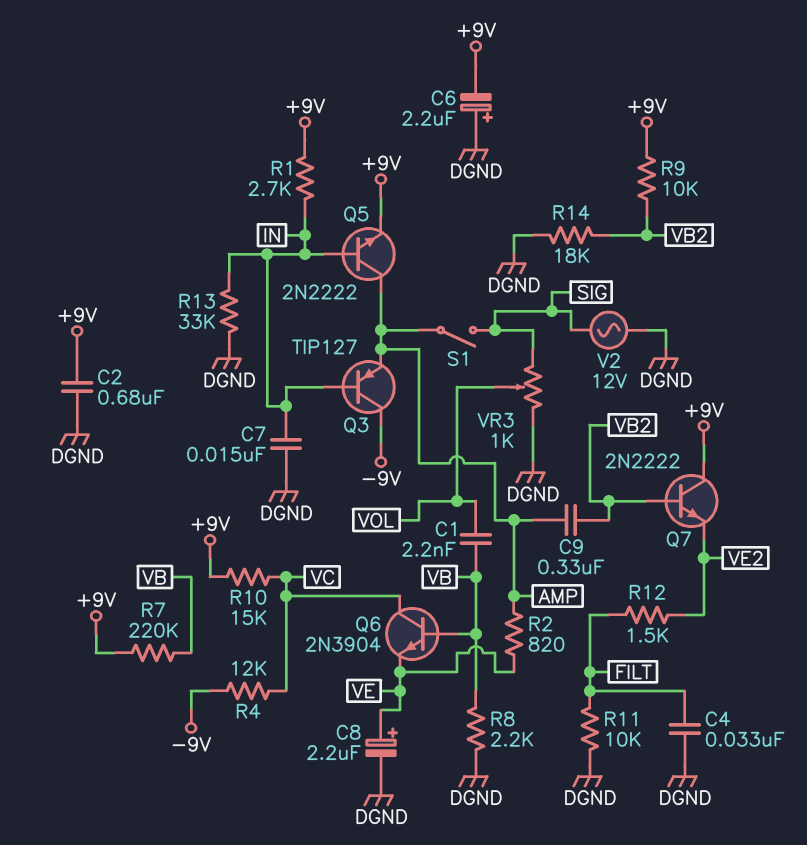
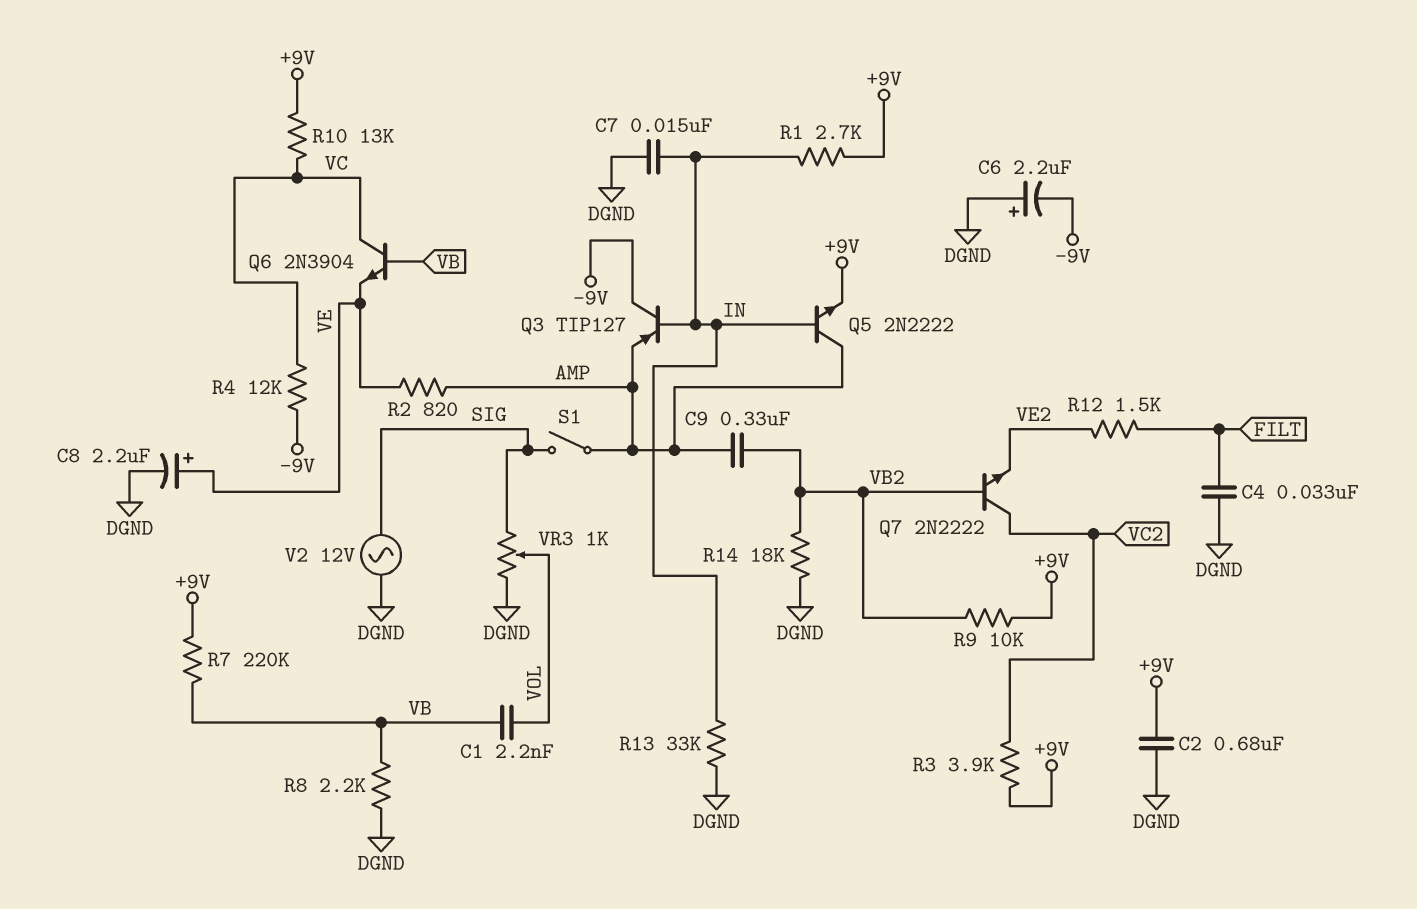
C6: 2.2uF (plus DGND, minus +9V) -> 2.2uF (plus DGND, minus -9V)
Q7: NPN 2N2222 (B VB2, C +9V, E VE2) -> NPN 2N2222 (B VB2, C VC2, E VE2)
R3: none -> 3.9k (+9V, VC2)
R10: 15k (+9V, VC) -> 13k (+9V, VC)
R11: 10k (DGND, FILT) -> none

